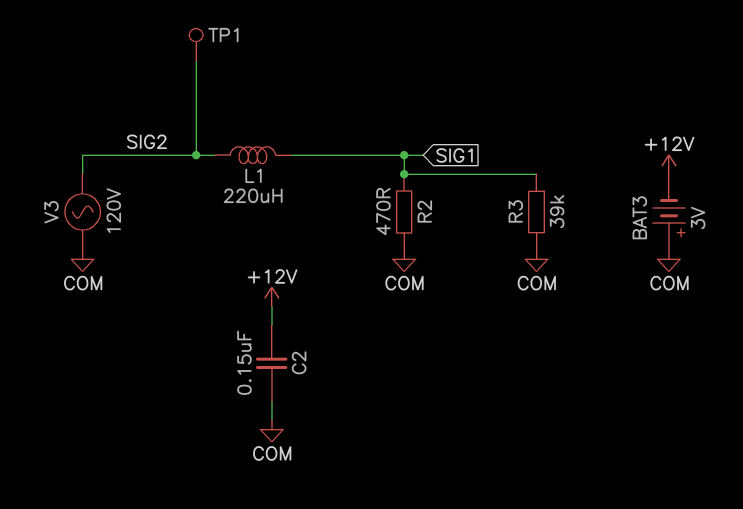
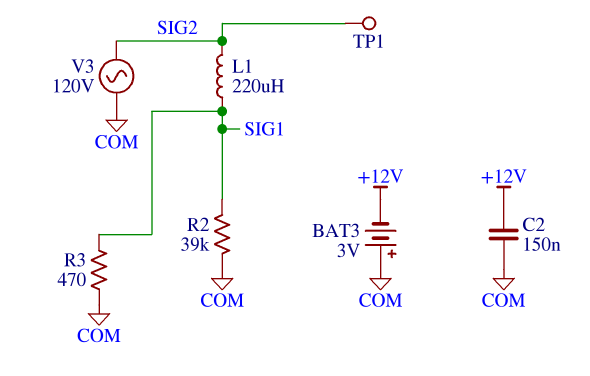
R2: 470 (COM, SIG1) -> 39k (COM, SIG1)
R3: 39k (COM, SIG1) -> 470 (COM, SIG1)

